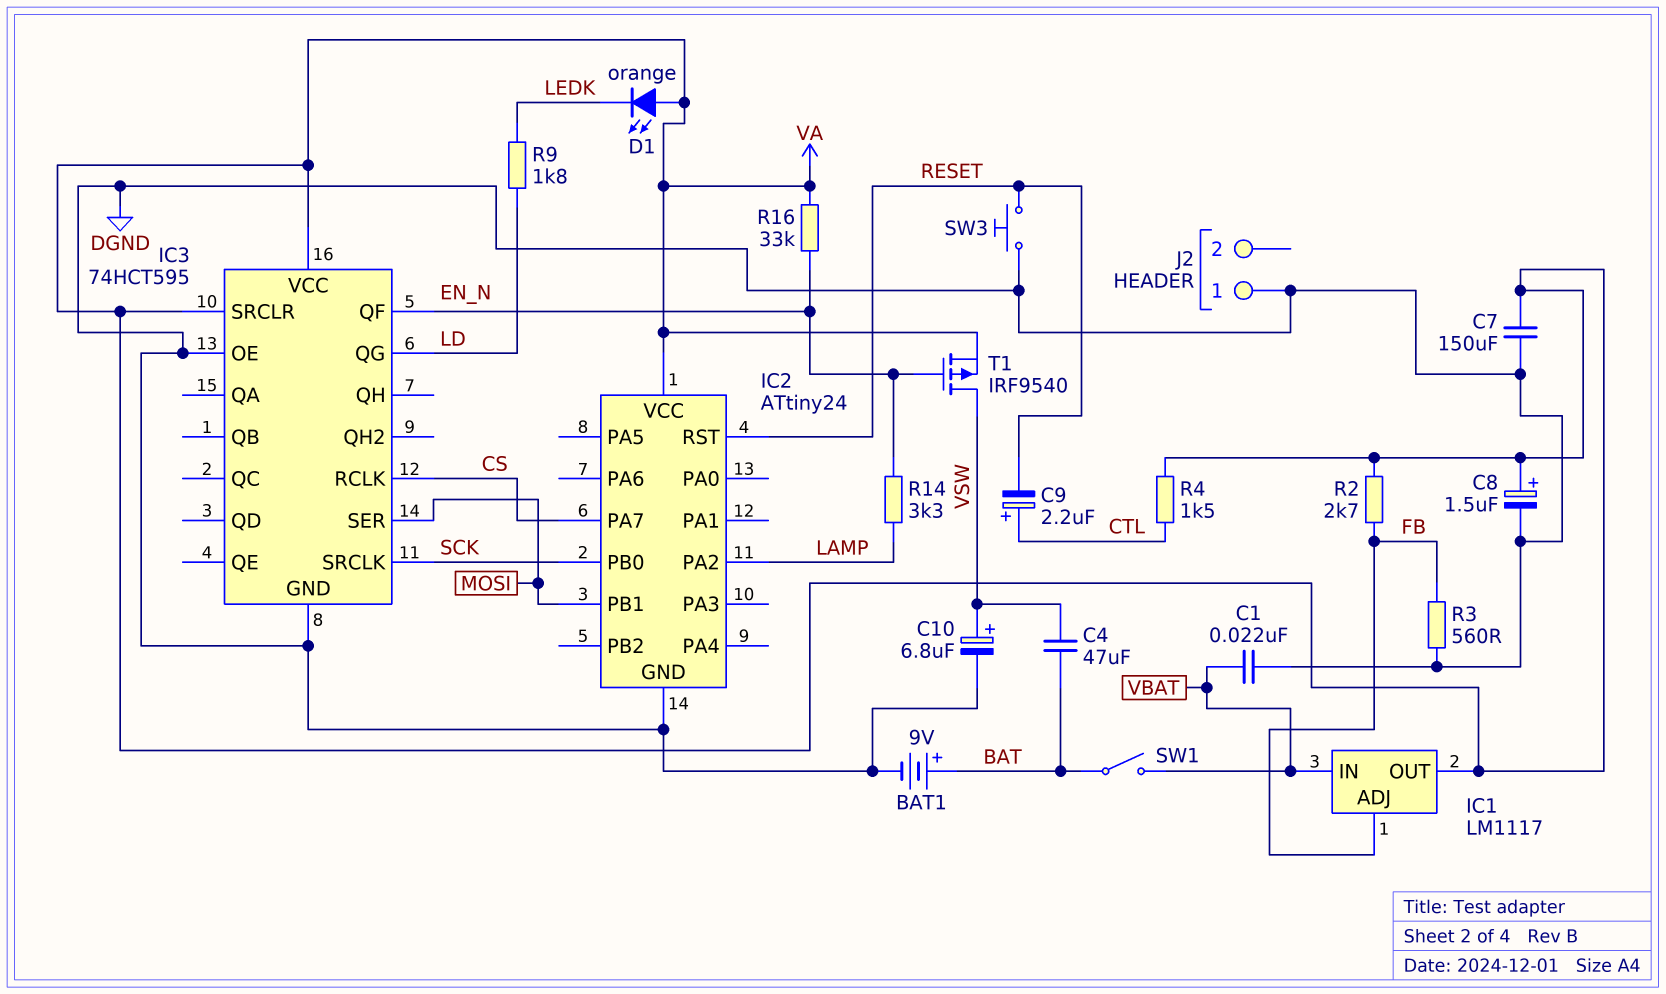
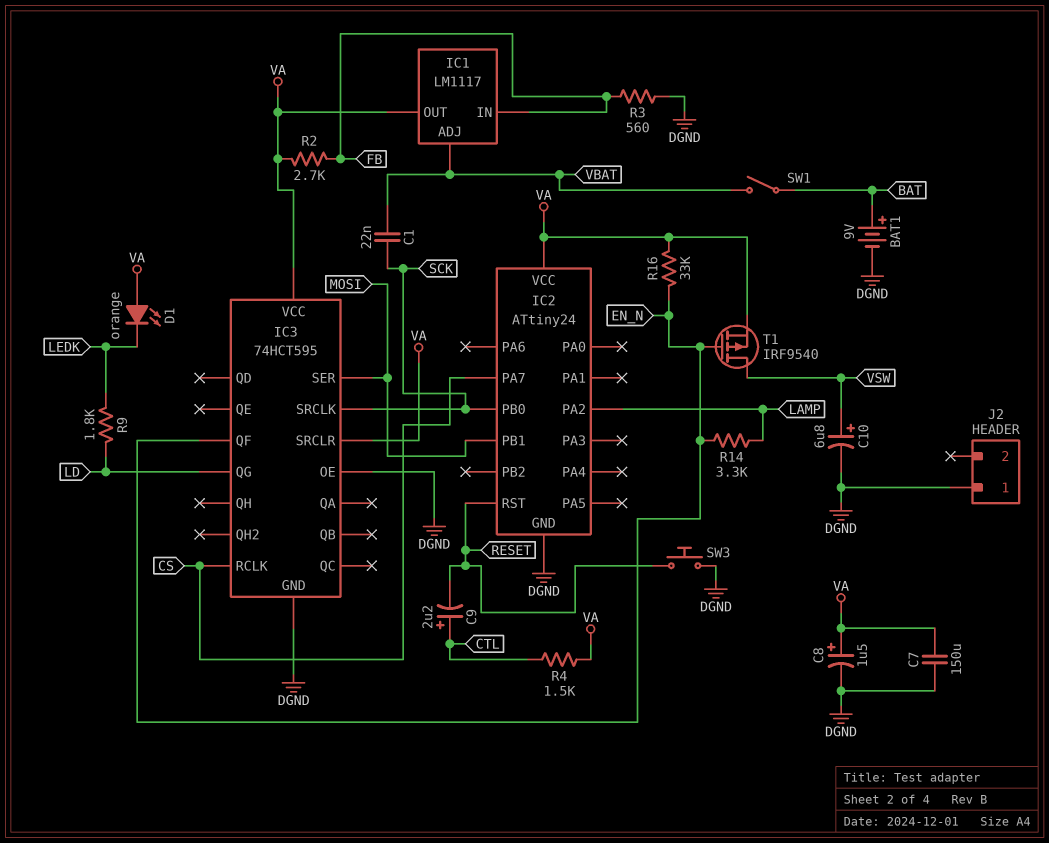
C1: 22nF (DGND, VBAT) -> 22nF (SCK, VBAT)
C4: 47uF (BAT, VSW) -> none
IC1 pin ADJ: FB -> VBAT
IC1 pin IN: VBAT -> FB

